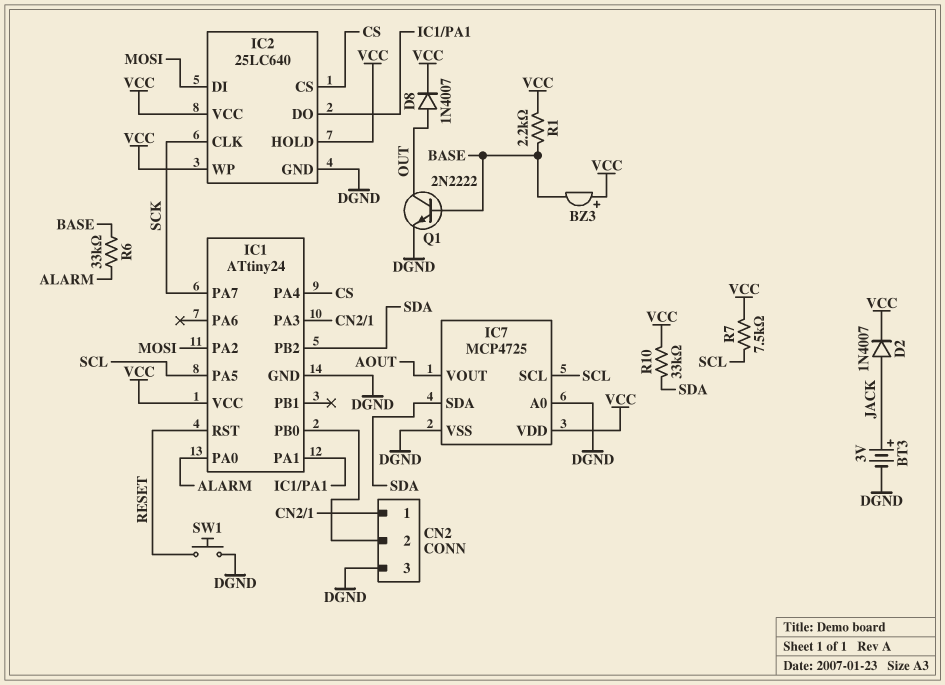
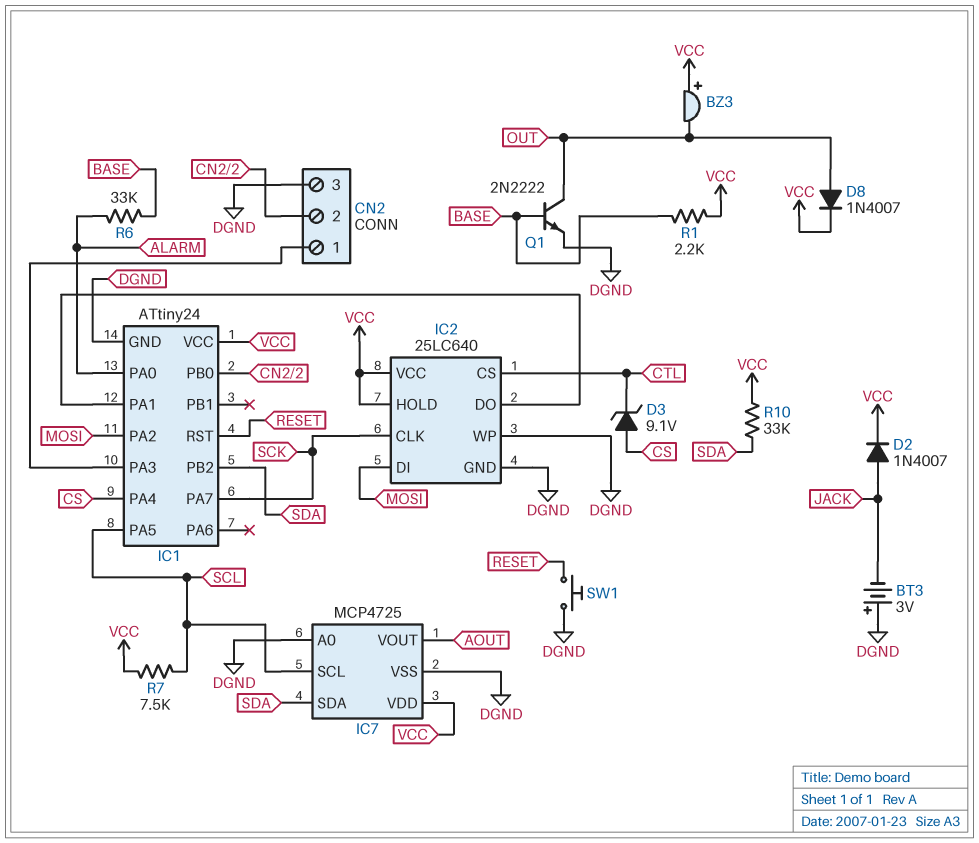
BT3: 3V (plus JACK, minus DGND) -> 3V (plus DGND, minus JACK)
BZ3: buzzer (plus VCC, minus BASE) -> buzzer (plus VCC, minus OUT)
D3: none -> zener 9.1V (A CS, K CTL)
IC2 pin CS: CS -> CTL
IC2 pin WP: VCC -> DGND

